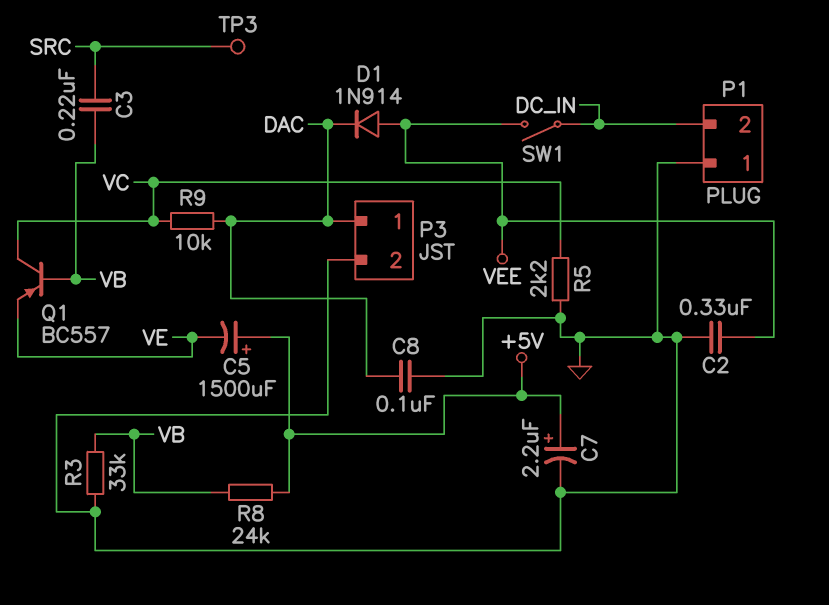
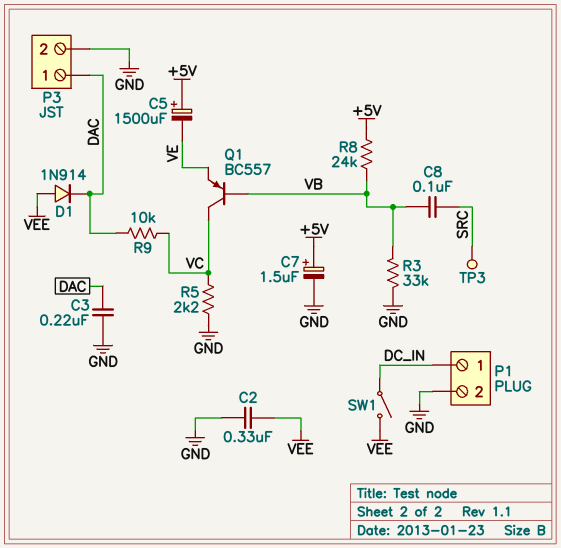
C3: 220nF (SRC, VB) -> 220nF (DAC, GND)
C7: 2.2uF (plus +5V, minus GND) -> 1.5uF (plus +5V, minus GND)
C8: 100nF (DAC, GND) -> 100nF (SRC, VB)
P1 pin 1: GND -> DC_IN
P1 pin 2: DC_IN -> GND

